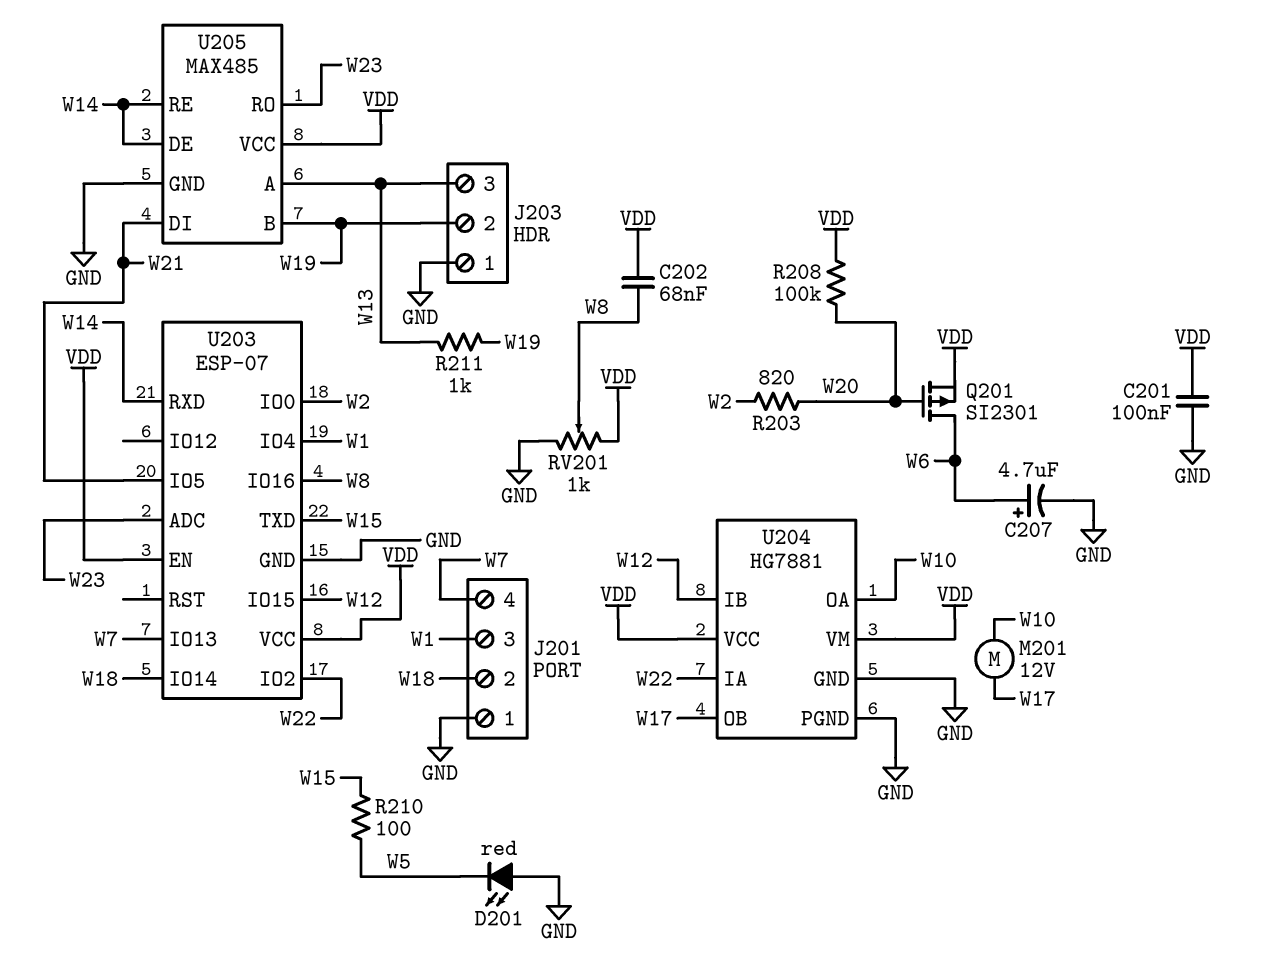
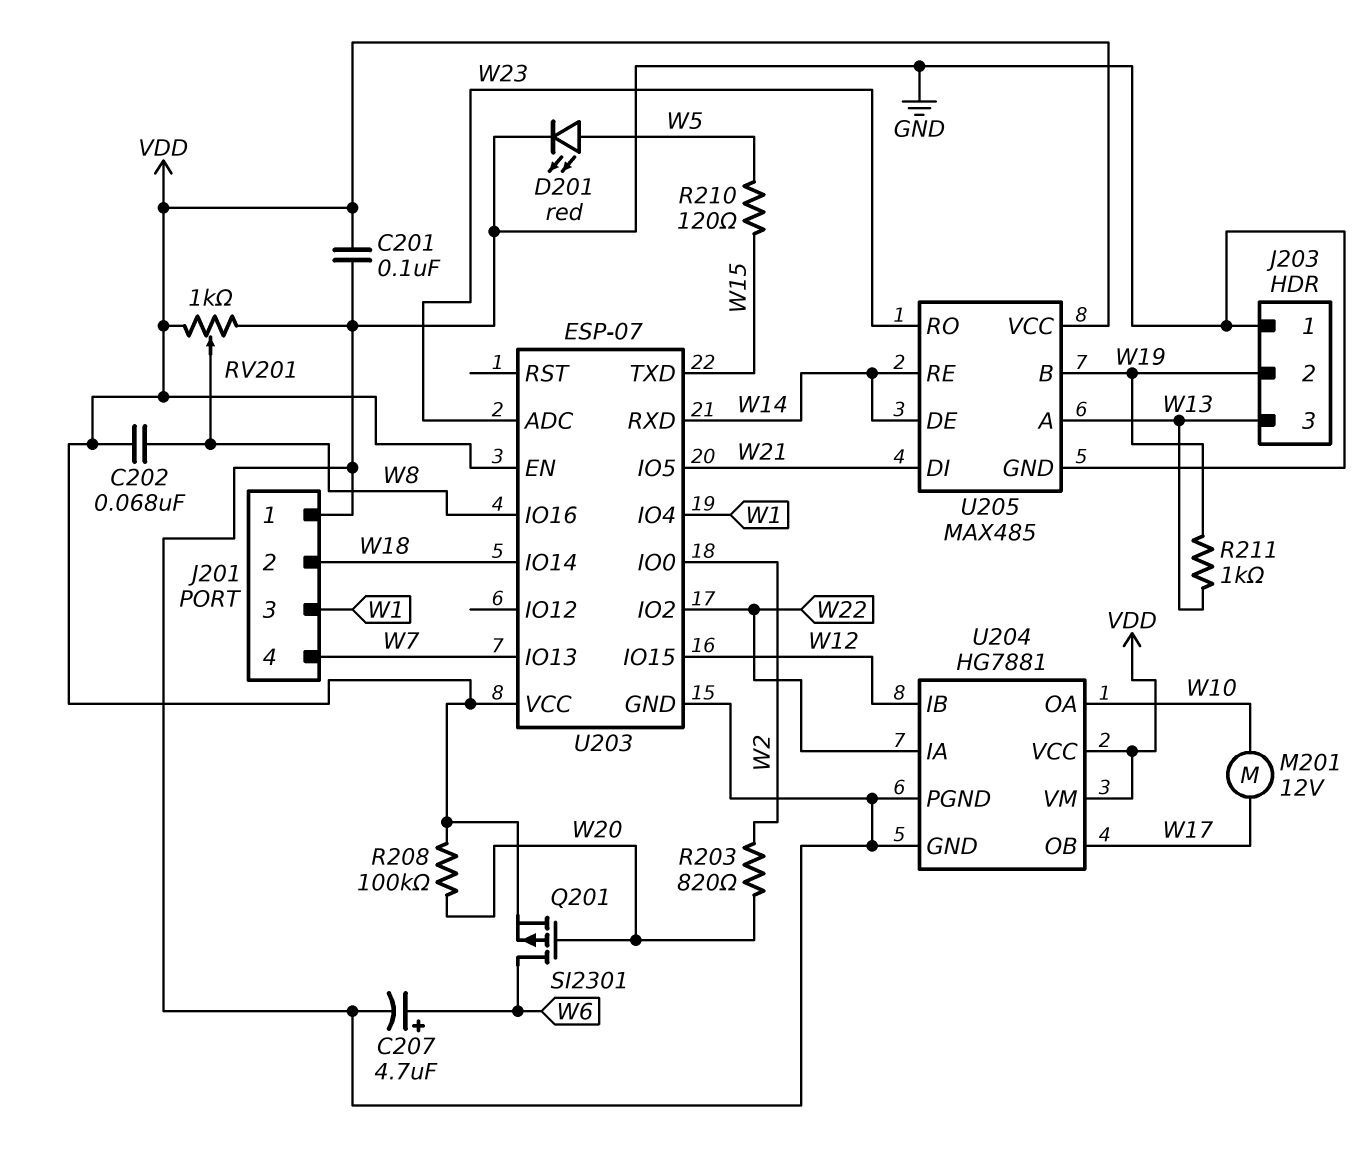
D201: LED red (A GND, K W5) -> LED red (A W5, K GND)
R210: 100 (W5, W15) -> 120 (W5, W15)

